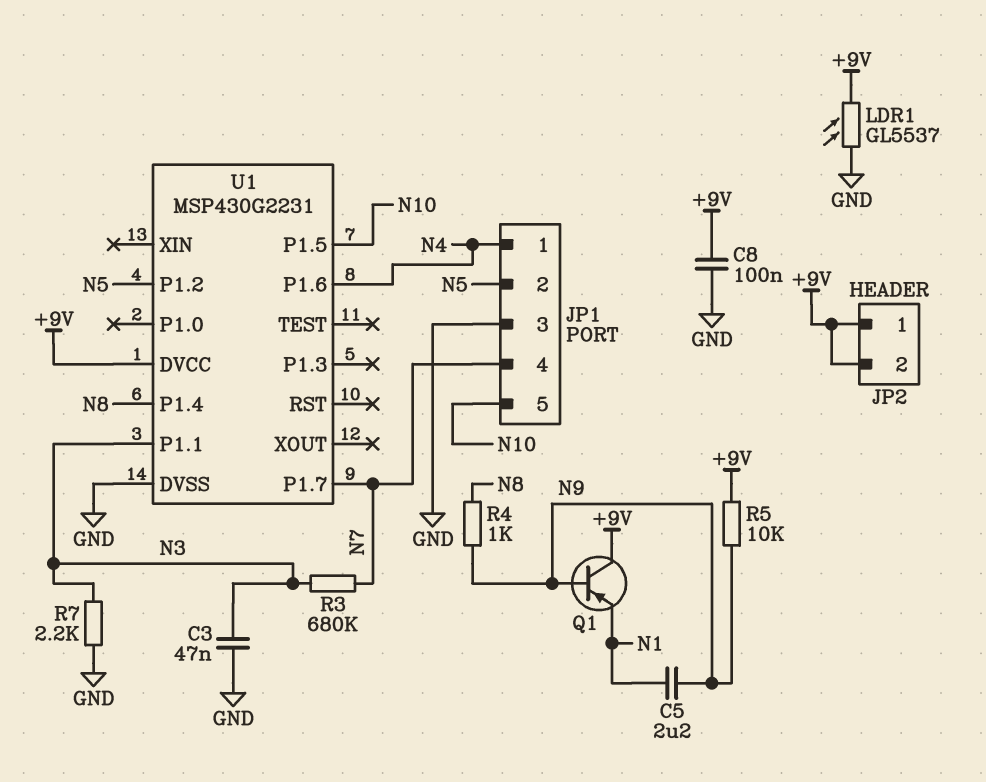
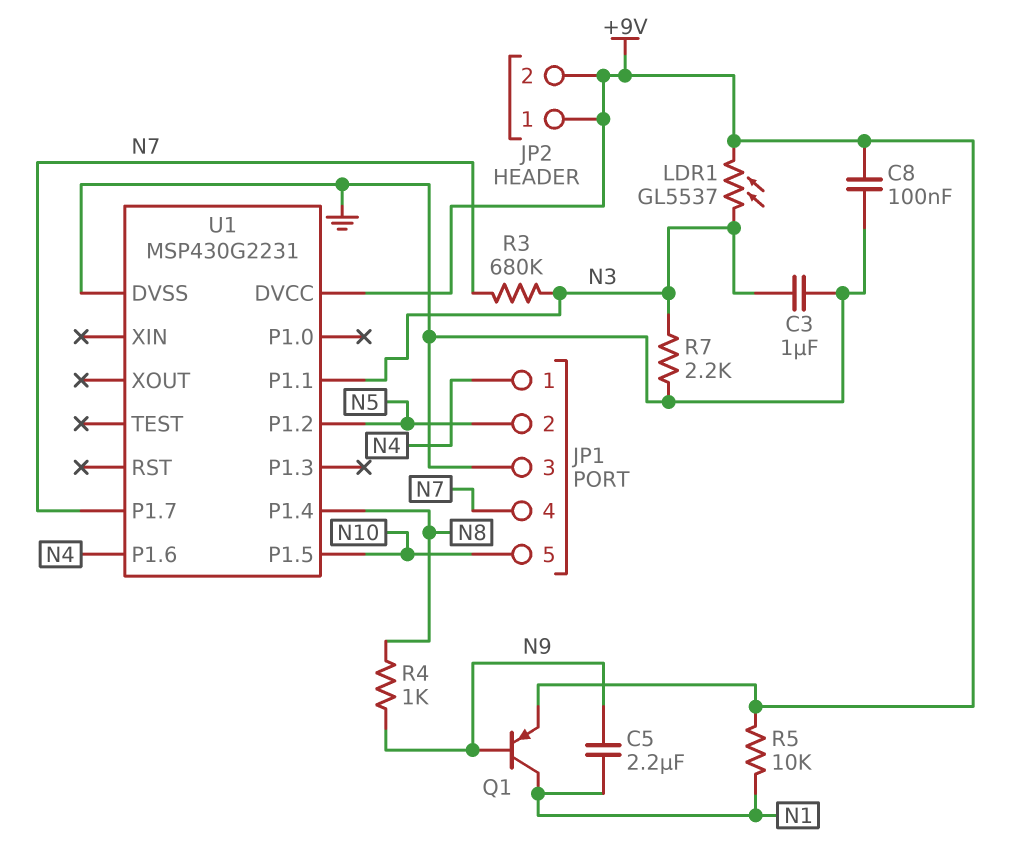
C3: 47nF (GND, N3) -> 1uF (GND, N3)
LDR1: GL5537 (+9V, GND) -> GL5537 (+9V, N3)
Q1: PNP (B N9, C +9V, E N1) -> PNP (B N9, C N1, E +9V)
R5: 10k (+9V, N9) -> 10k (+9V, N1)

